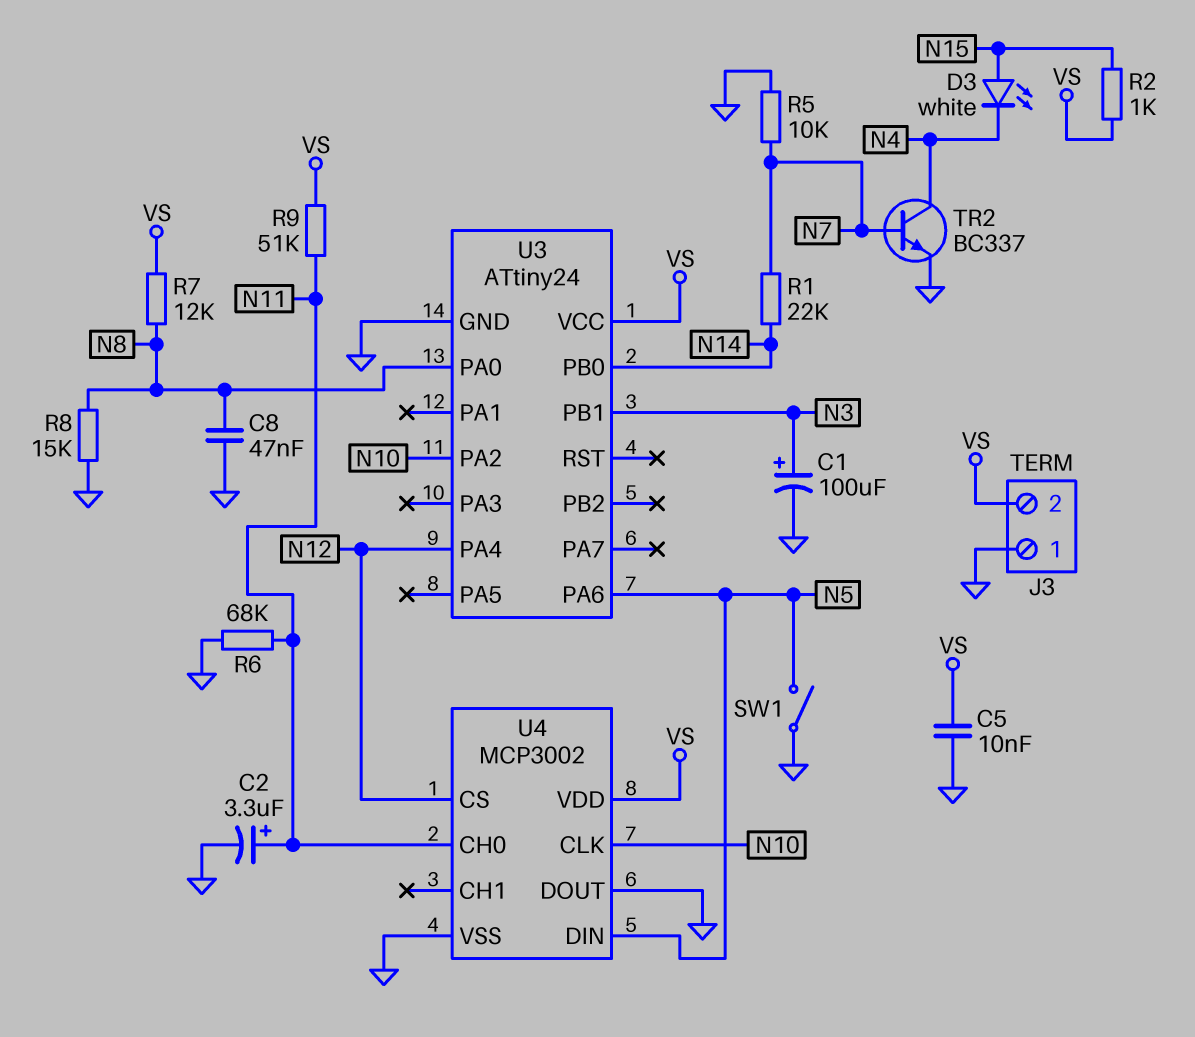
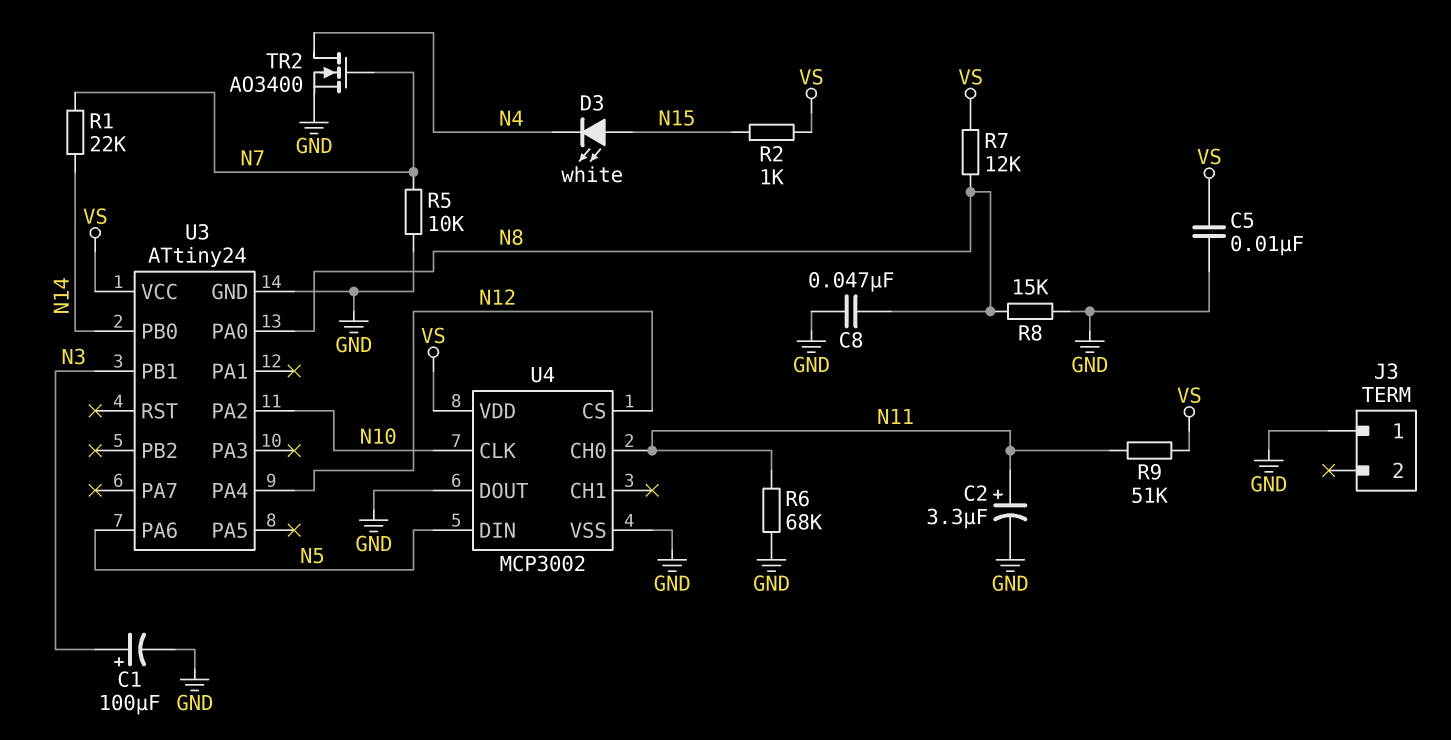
J3 pin 2: VS -> none
SW1: switch (GND, N5) -> none
TR2: NPN BC337 (B N7, C N4, E GND) -> NMOS AO3400 (G N7, D N4, S GND)

